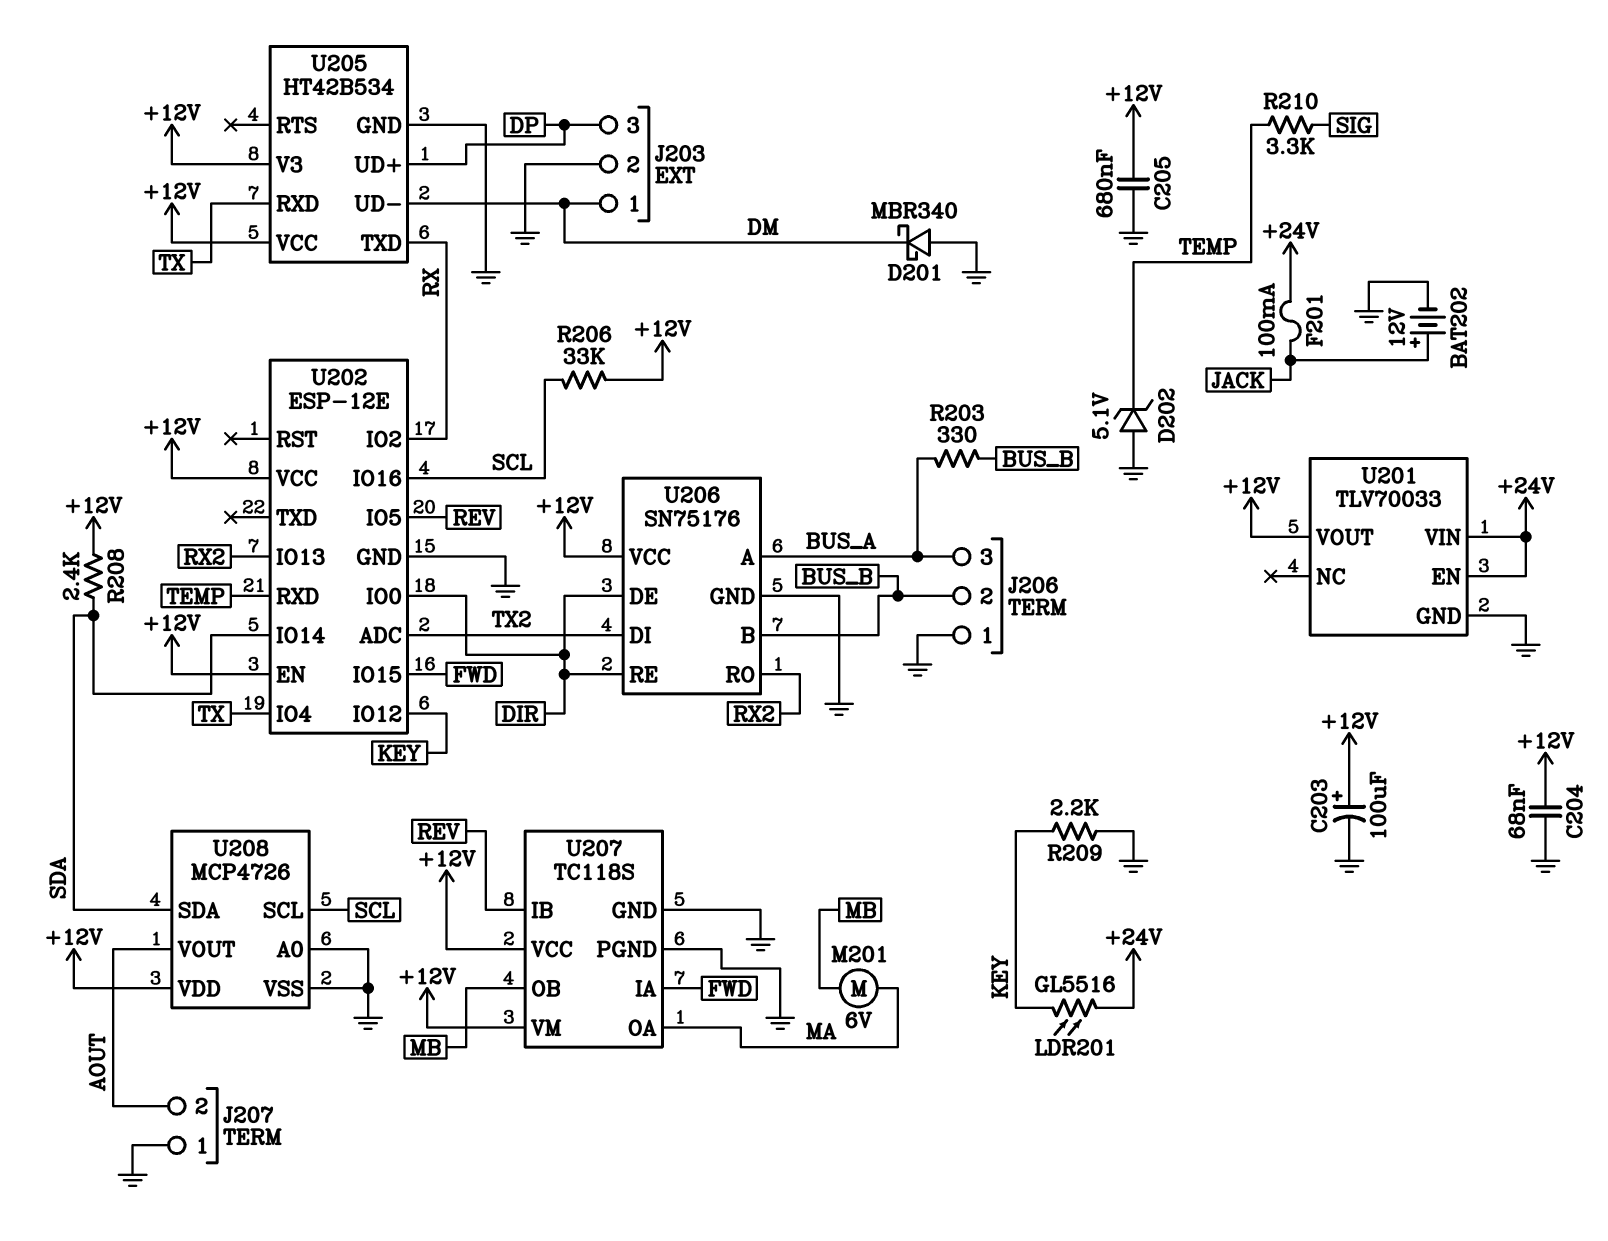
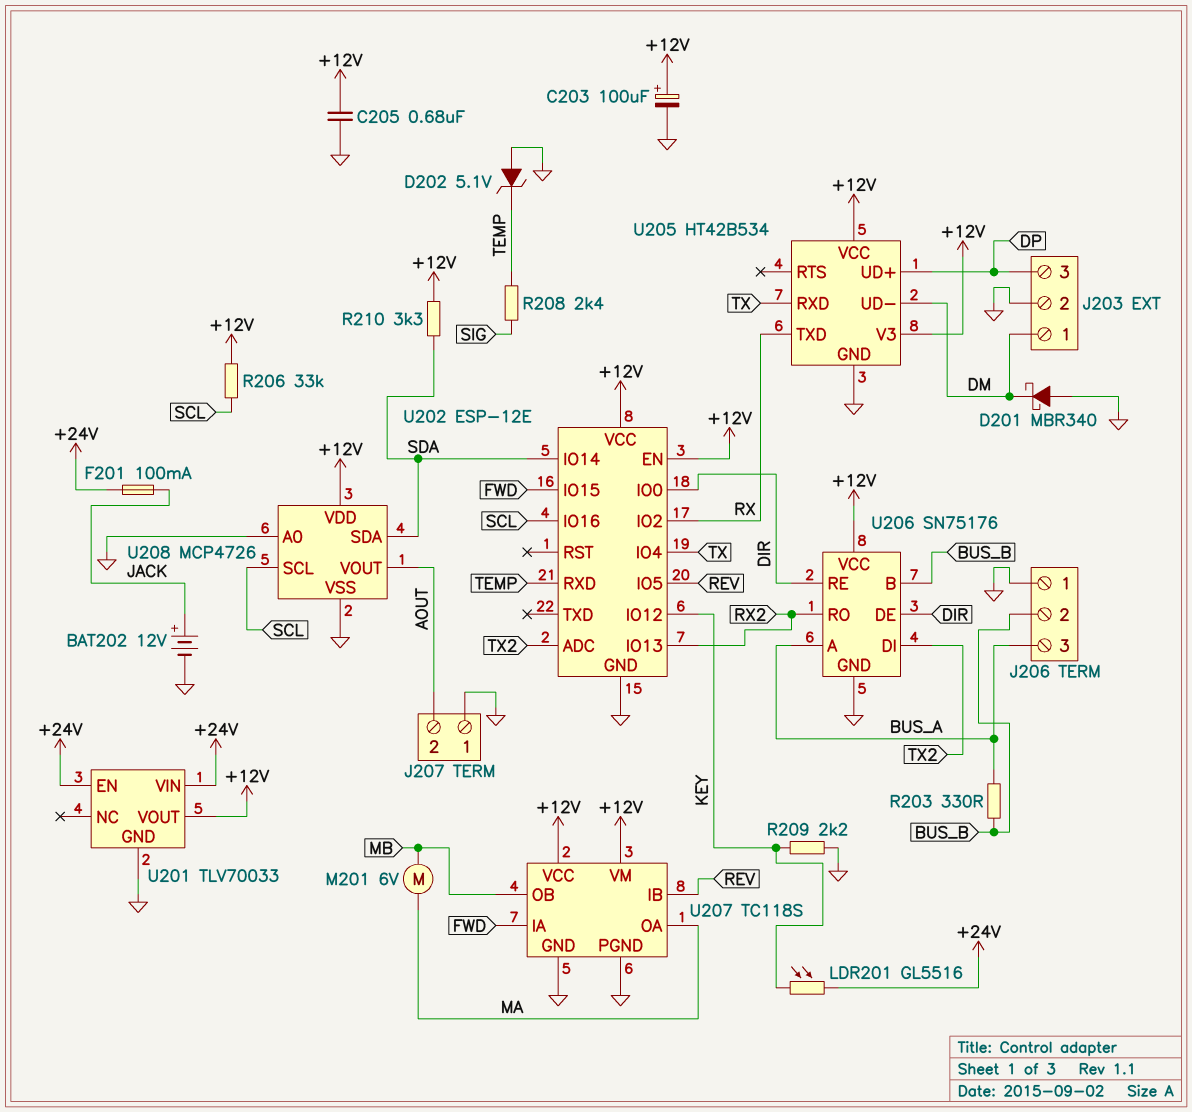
C204: 68nF (+12V, GND) -> none
R208: 2.4k (+12V, SDA) -> 2.4k (SIG, TEMP)
R210: 3.3k (SIG, TEMP) -> 3.3k (+12V, SDA)

